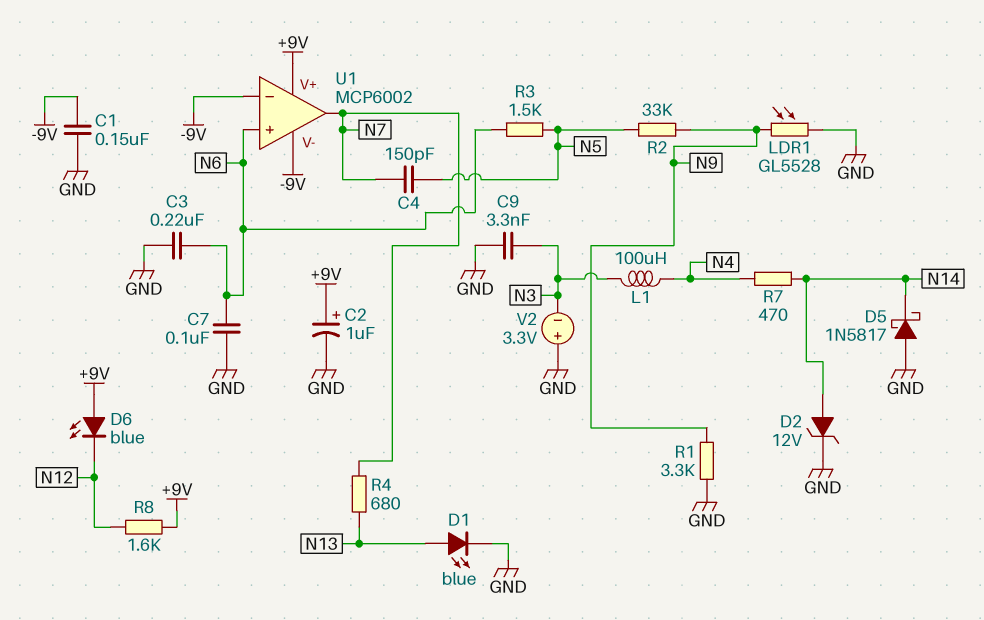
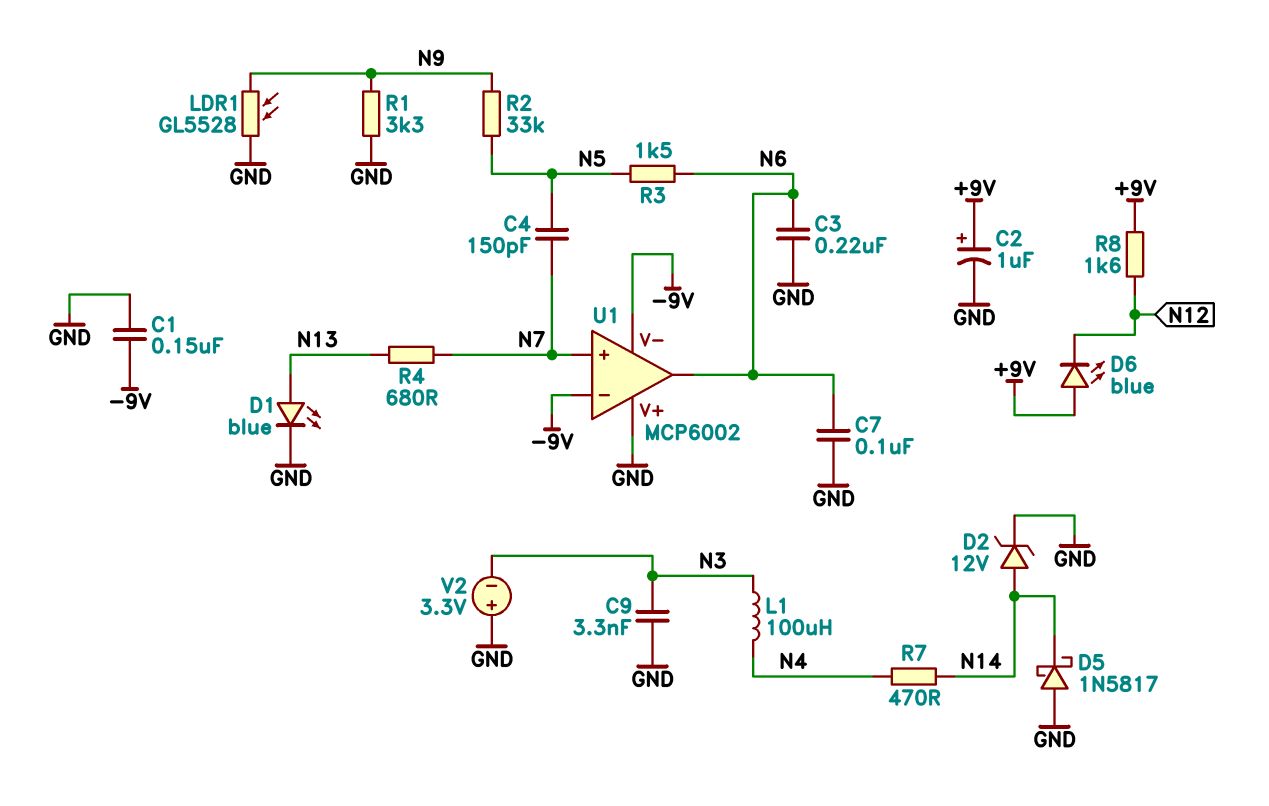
U1 pin V+: +9V -> GND
U1 pin in+: N6 -> N7
U1 pin out: N7 -> N6

